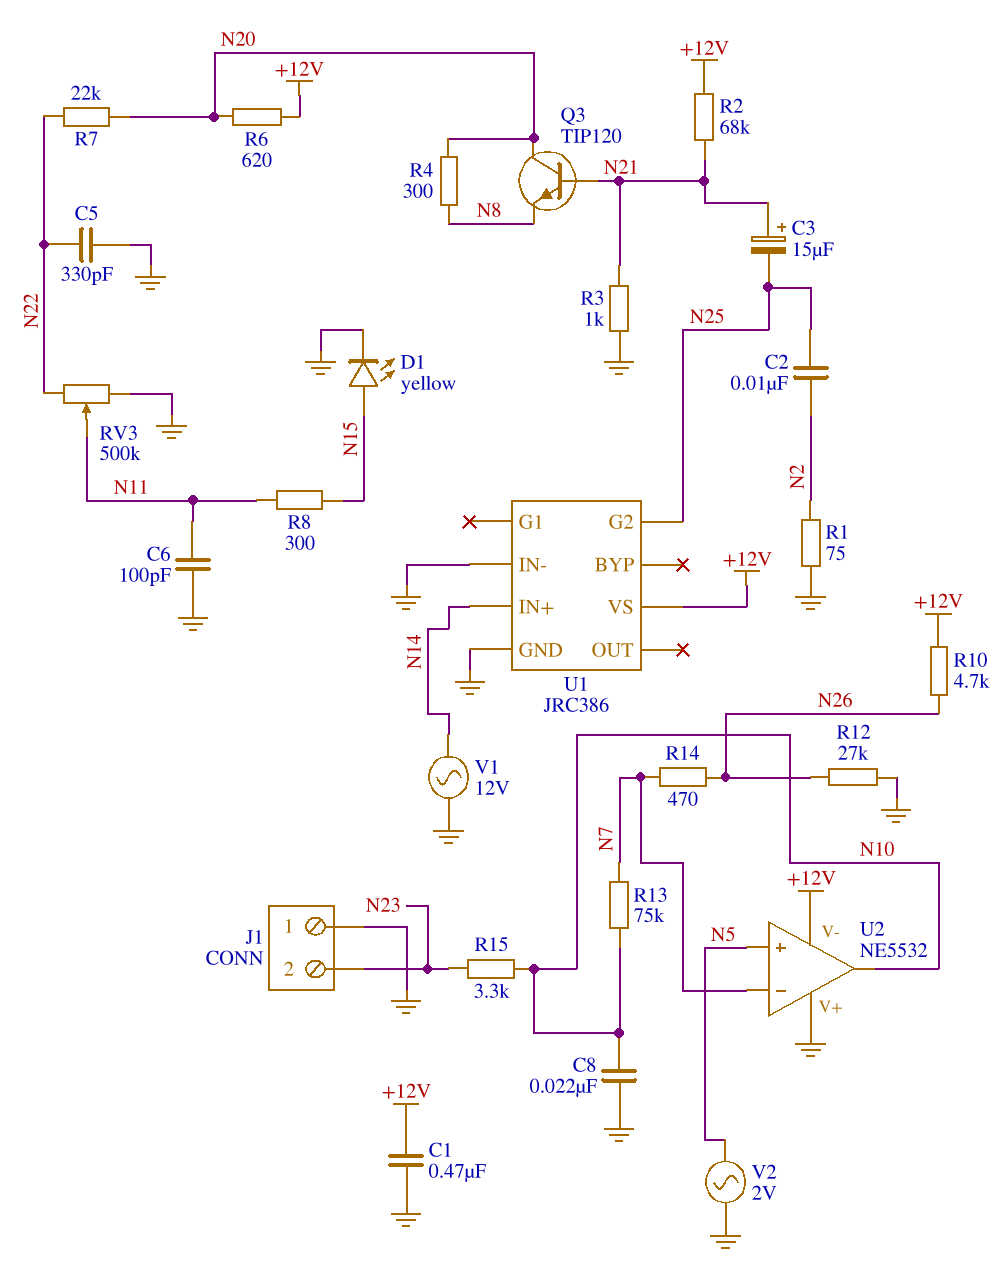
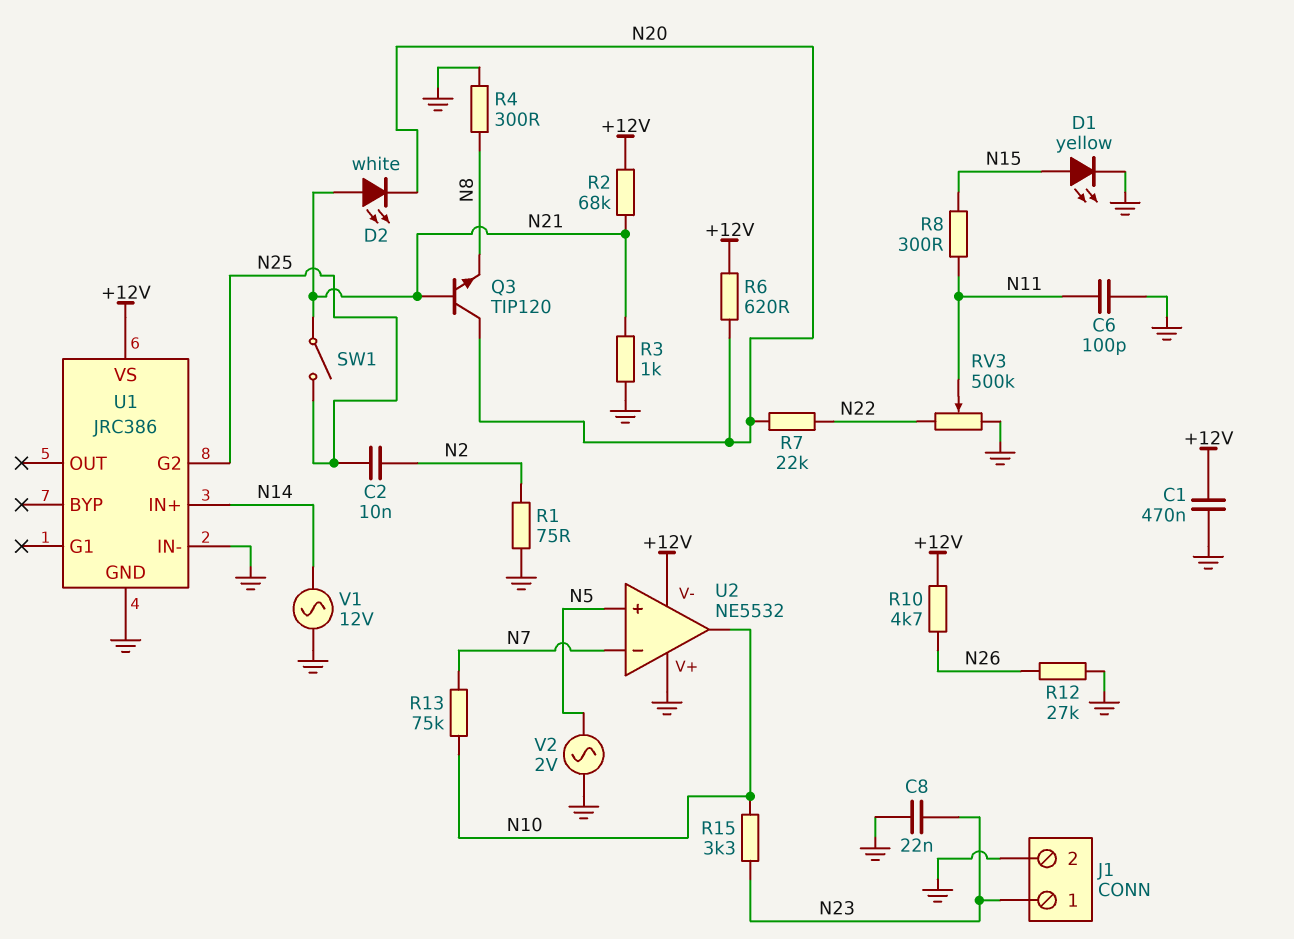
C3: 15uF (plus N21, minus N25) -> none
C5: 330pF (GND, N22) -> none
C8: 22nF (GND, N10) -> 22nF (GND, N23)
D2: none -> LED white (A N21, K N20)
J1 pin 1: GND -> N23
J1 pin 2: N23 -> GND
R4: 300 (N8, N20) -> 300 (GND, N8)
R14: 470 (N7, N26) -> none
SW1: none -> switch (N21, N25)

